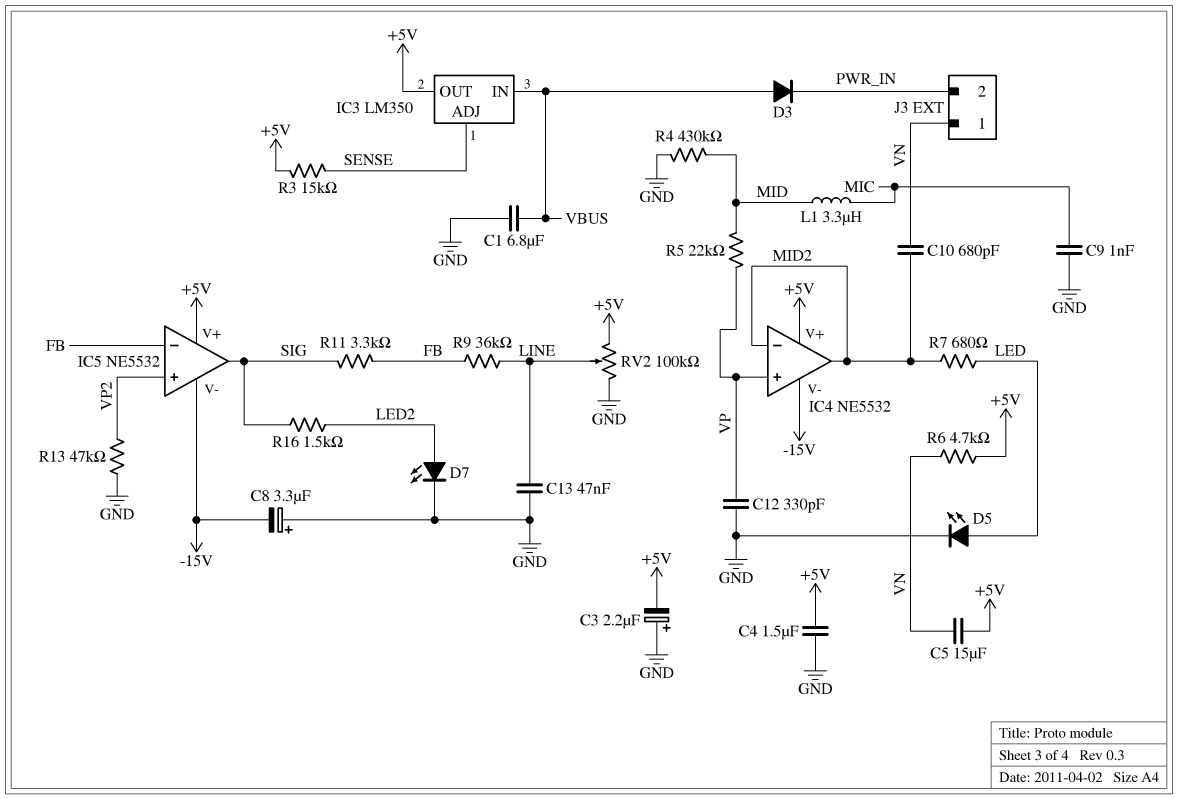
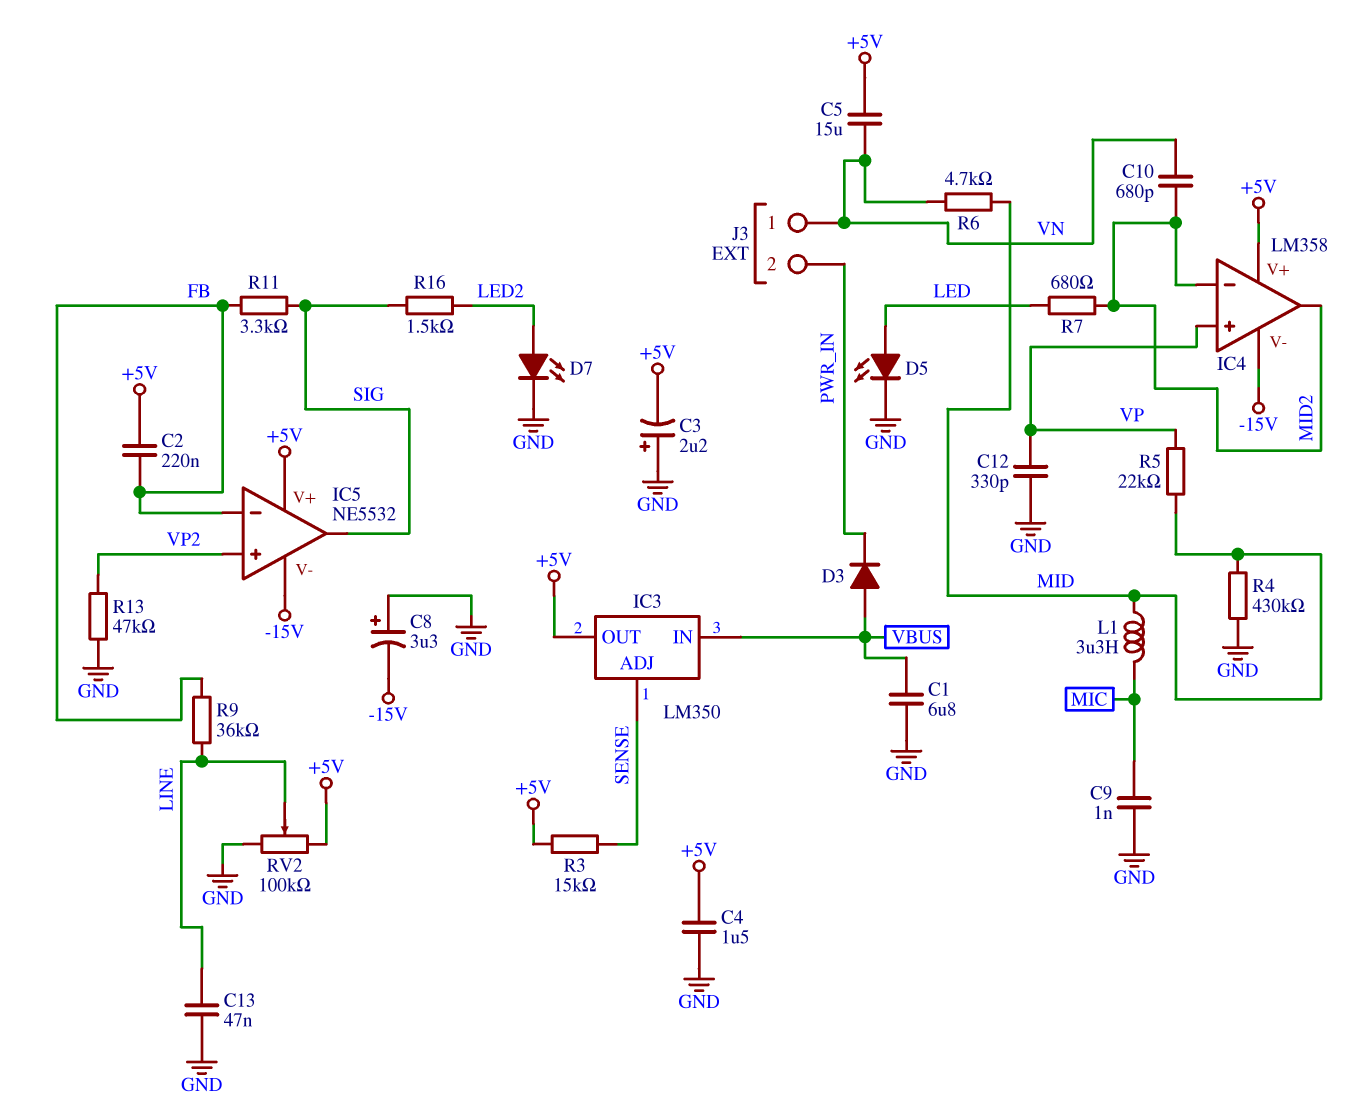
C2: none -> 220nF (+5V, FB)
IC4: NE5532 -> LM358
R6: 4.7k (+5V, VN) -> 4.7k (MID, VN)

